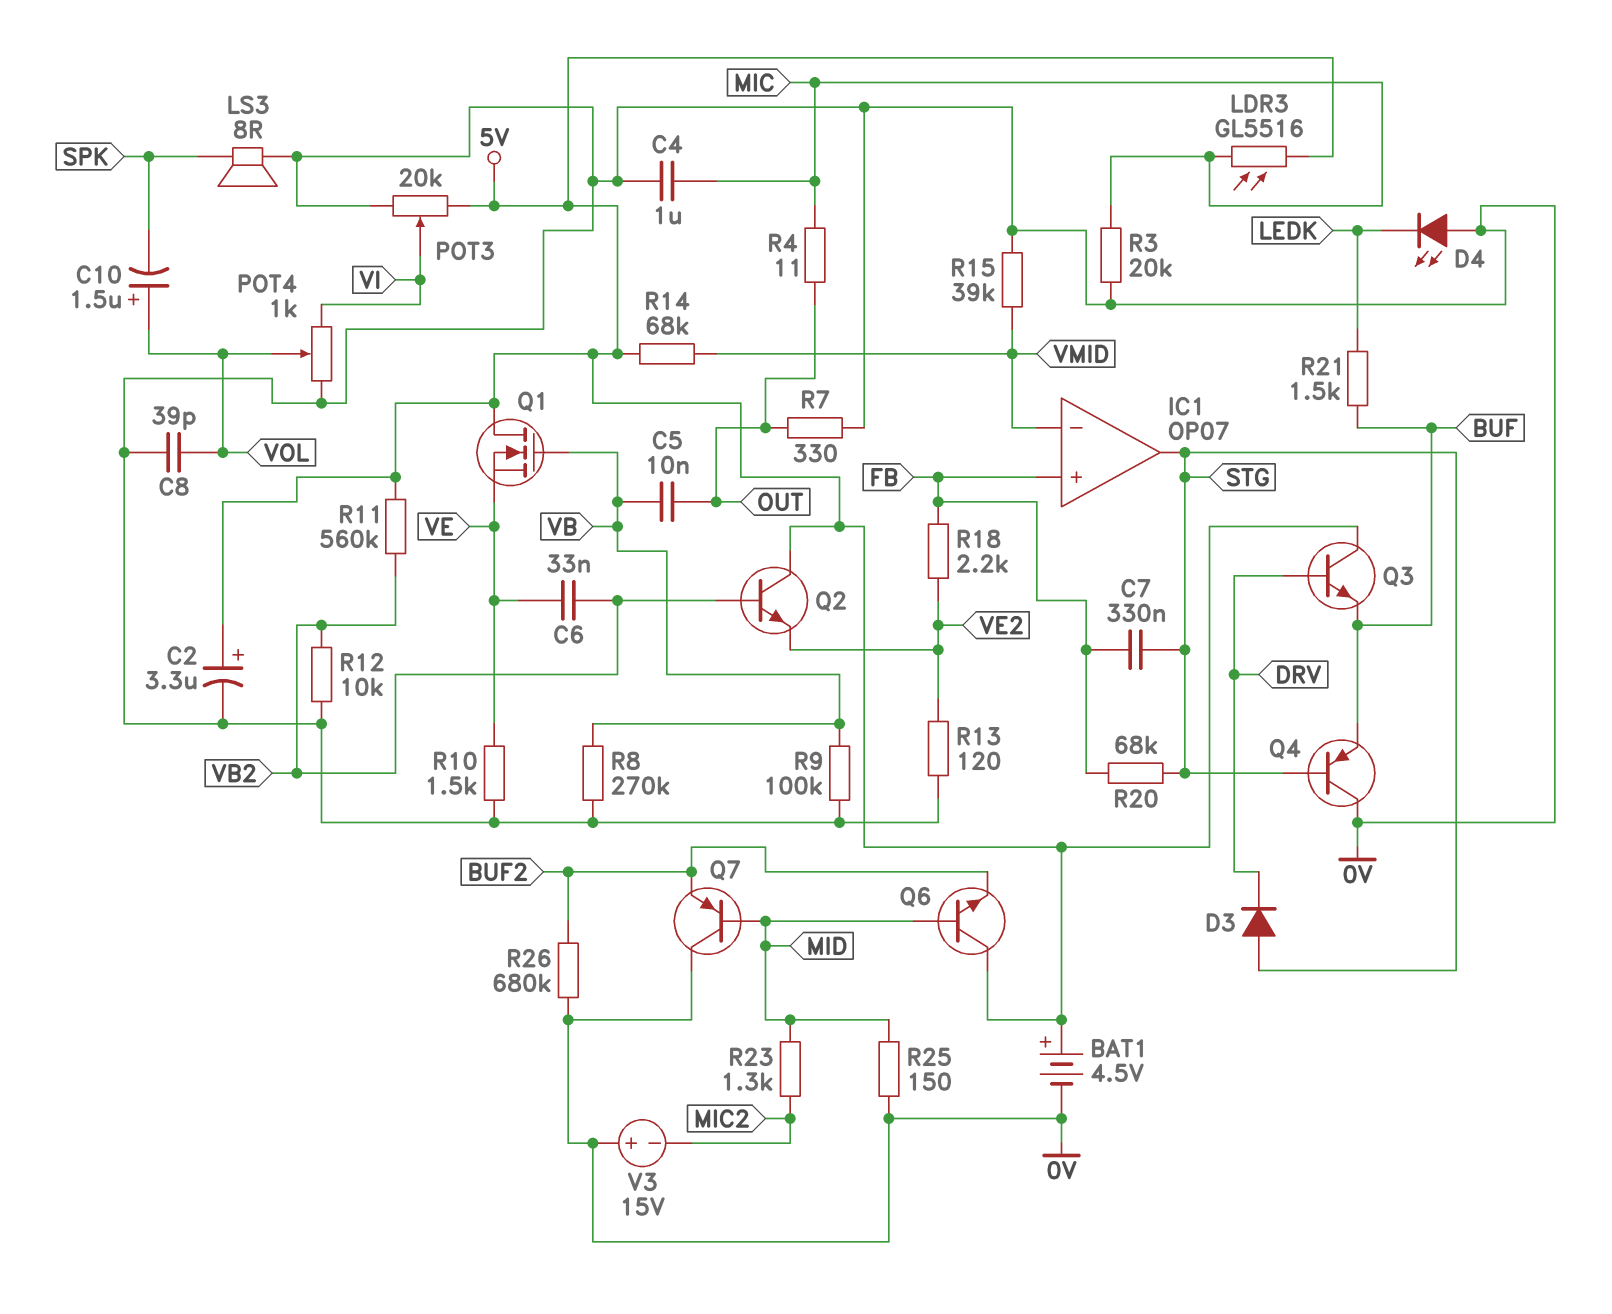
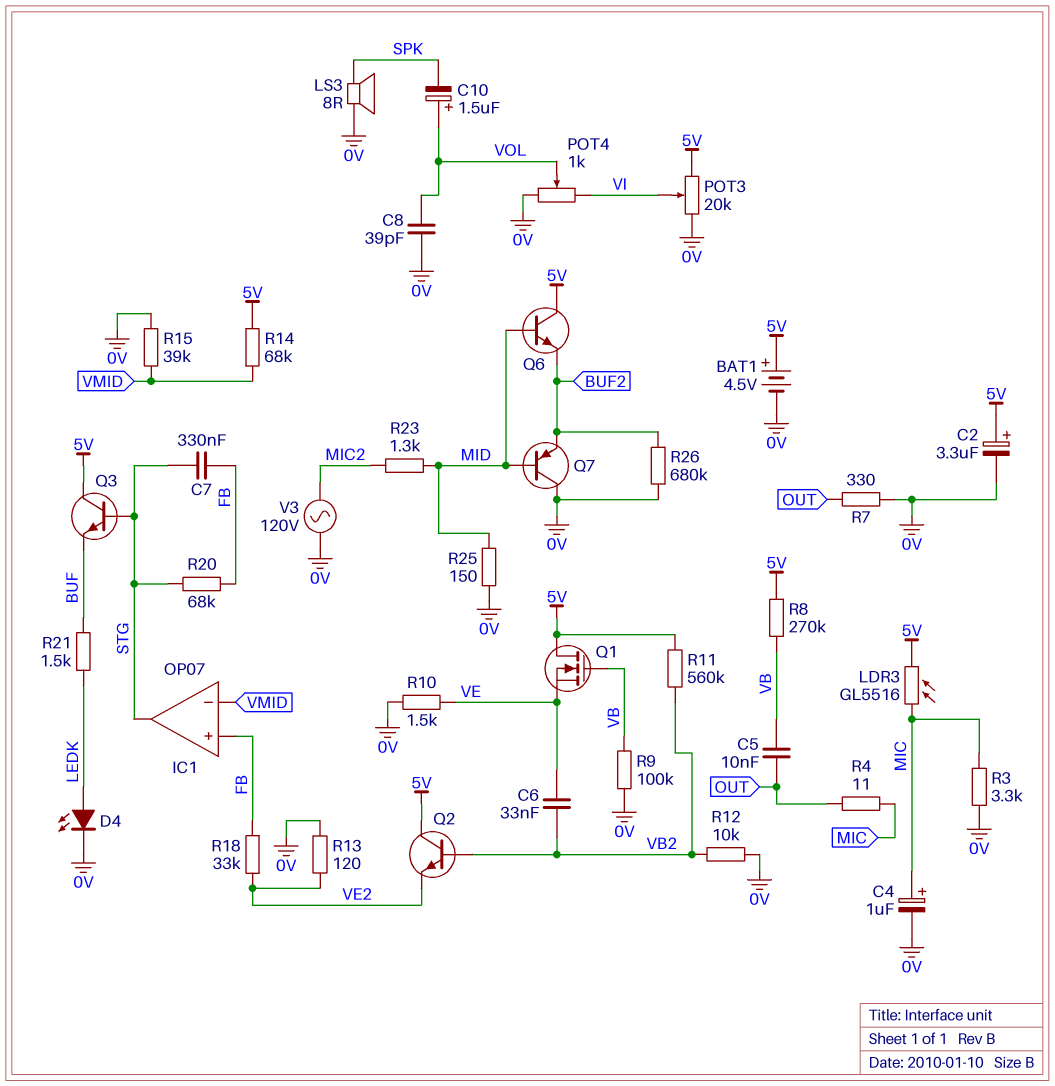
C4: 1uF (0V, MIC) -> 1uF (plus MIC, minus 0V)
D3: diode (A STG, K DRV) -> none
D4: LED (A 0V, K LEDK) -> LED (A LEDK, K 0V)
Q3: NPN (B DRV, C 5V, E BUF) -> NPN (B STG, C 5V, E BUF)
Q4: PNP (B STG, C 0V, E BUF) -> none
R3: 20k (0V, MIC) -> 3.3k (0V, MIC)
R8: 270k (0V, VB) -> 270k (5V, VB)
R18: 2.2k (FB, VE2) -> 33k (FB, VE2)
V3: 15V (plus 0V, minus MIC2) -> AC 120V (0V, MIC2)

